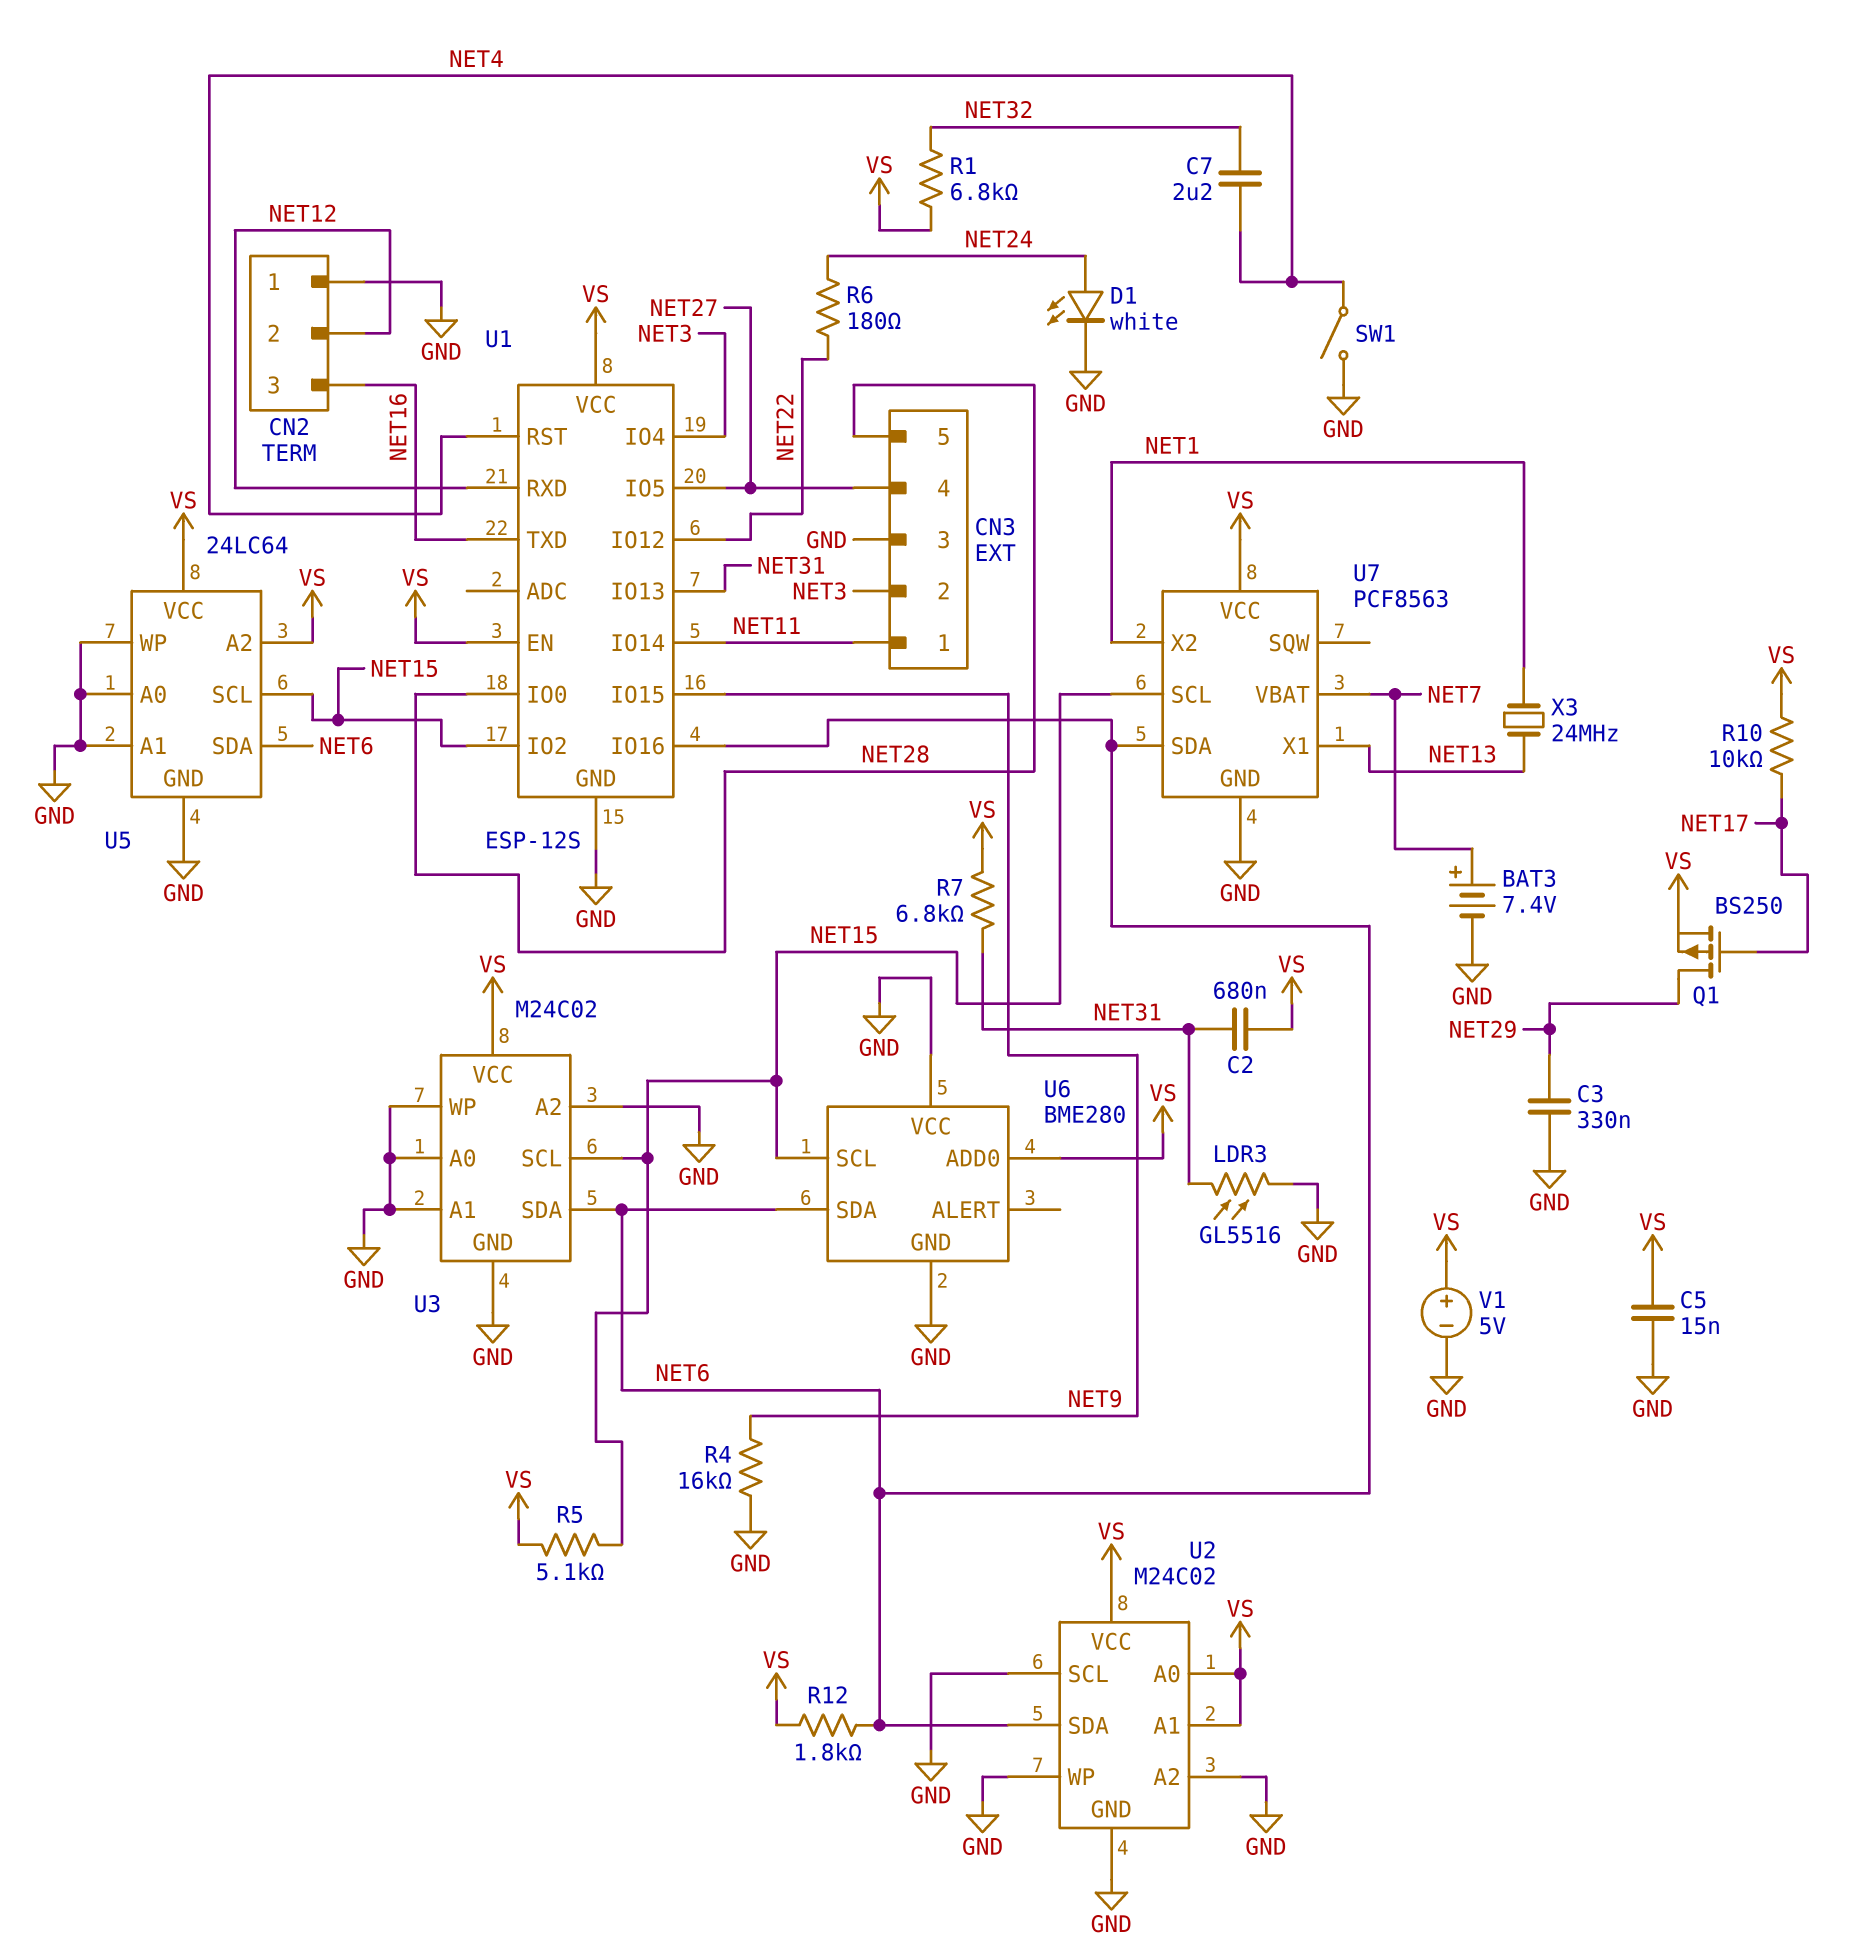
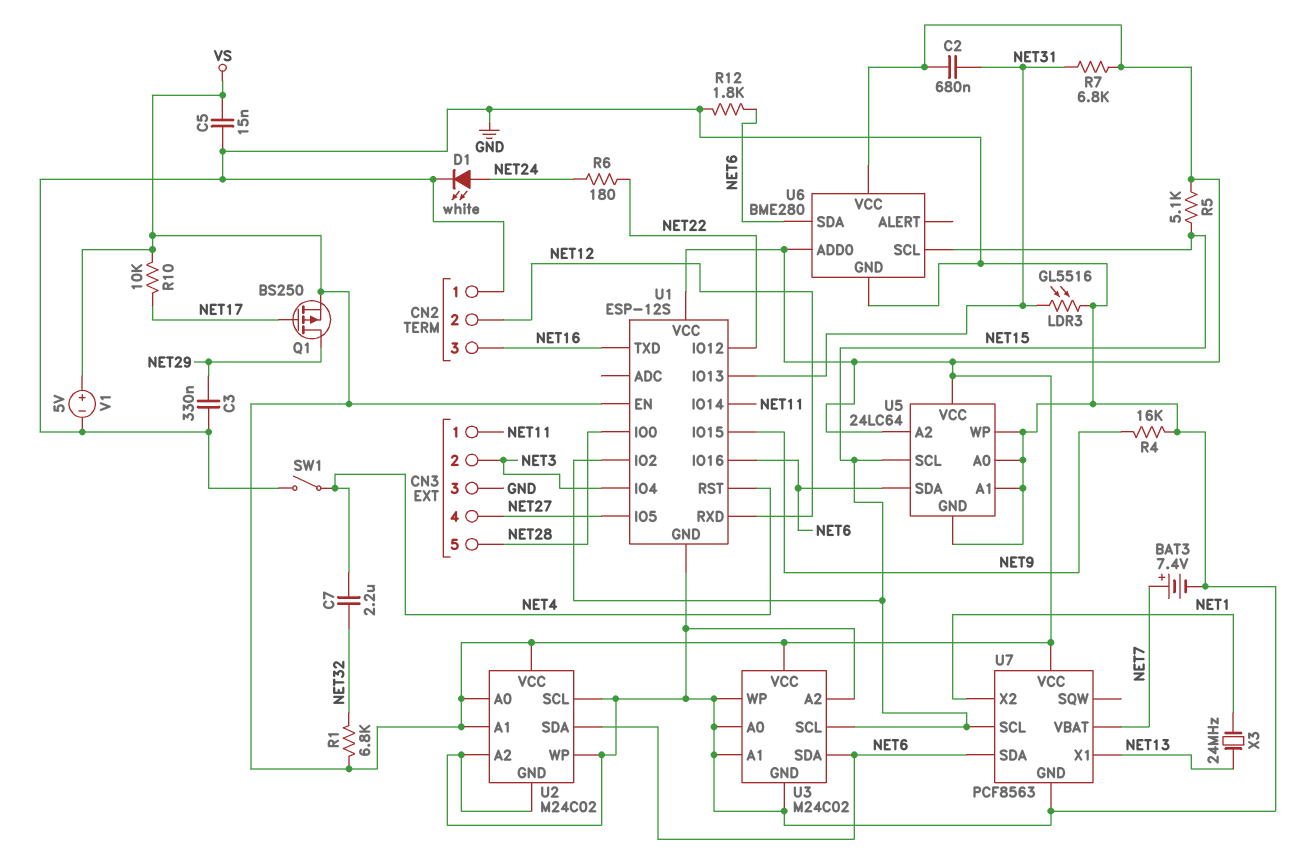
R12: 1.8k (NET6, VS) -> 1.8k (GND, NET6)
U6 pin VCC: GND -> VS

